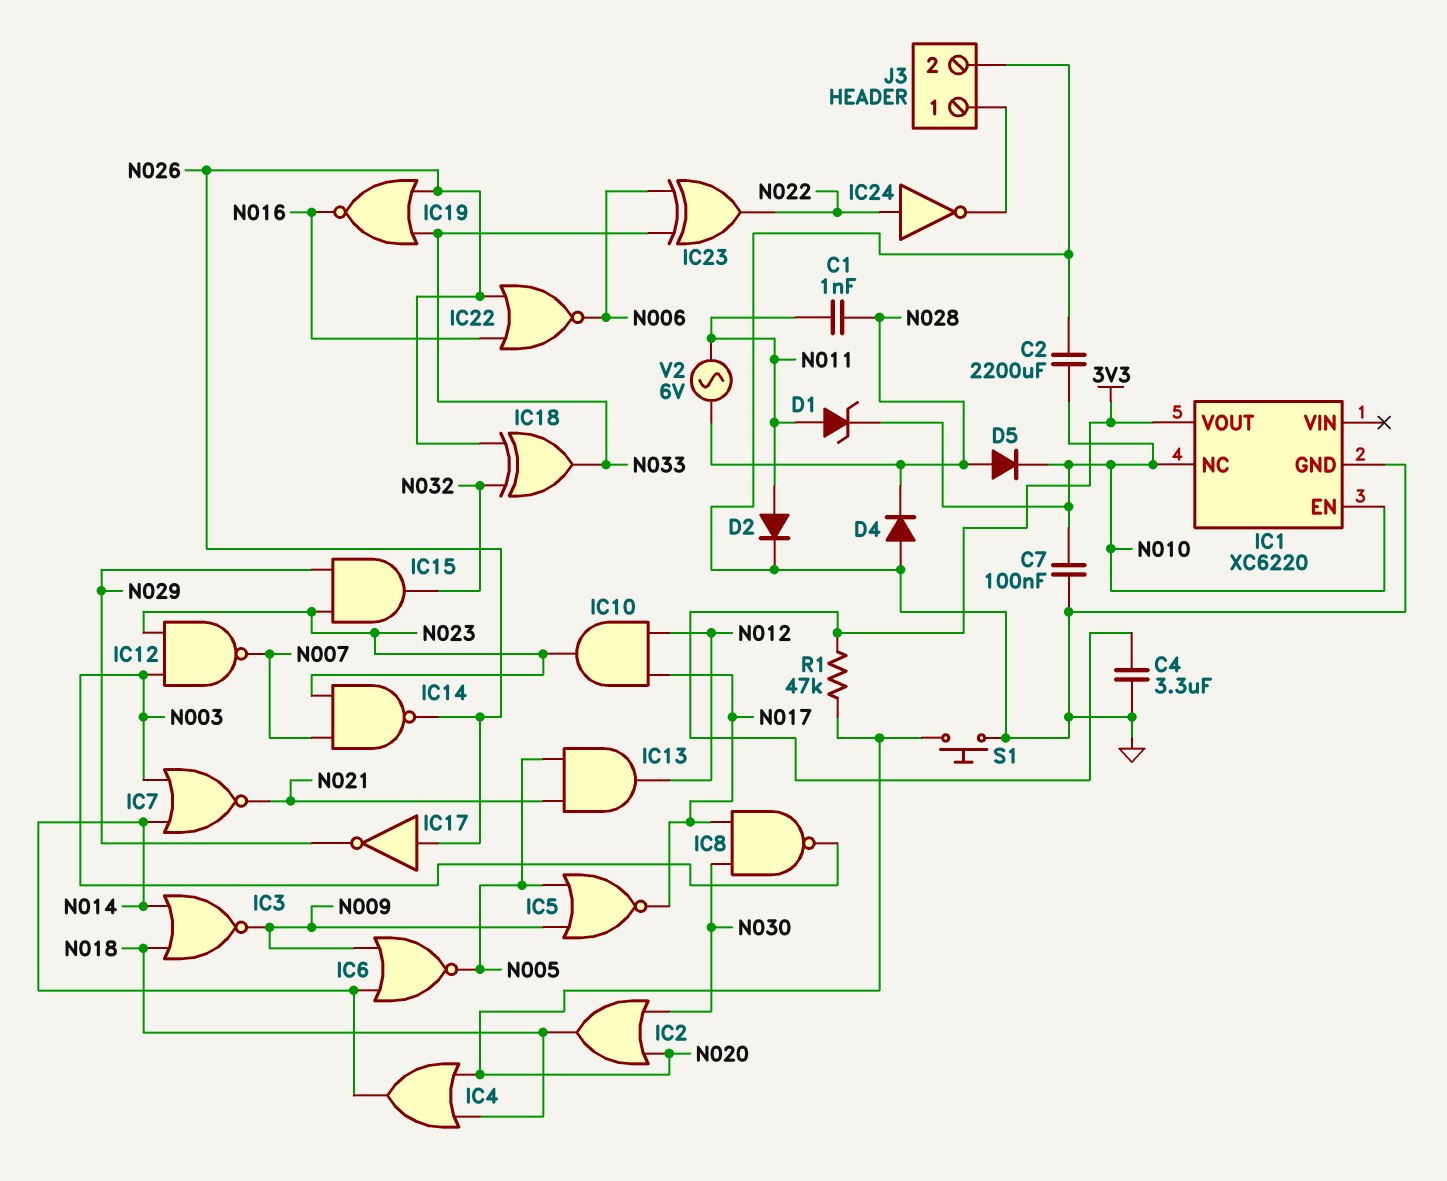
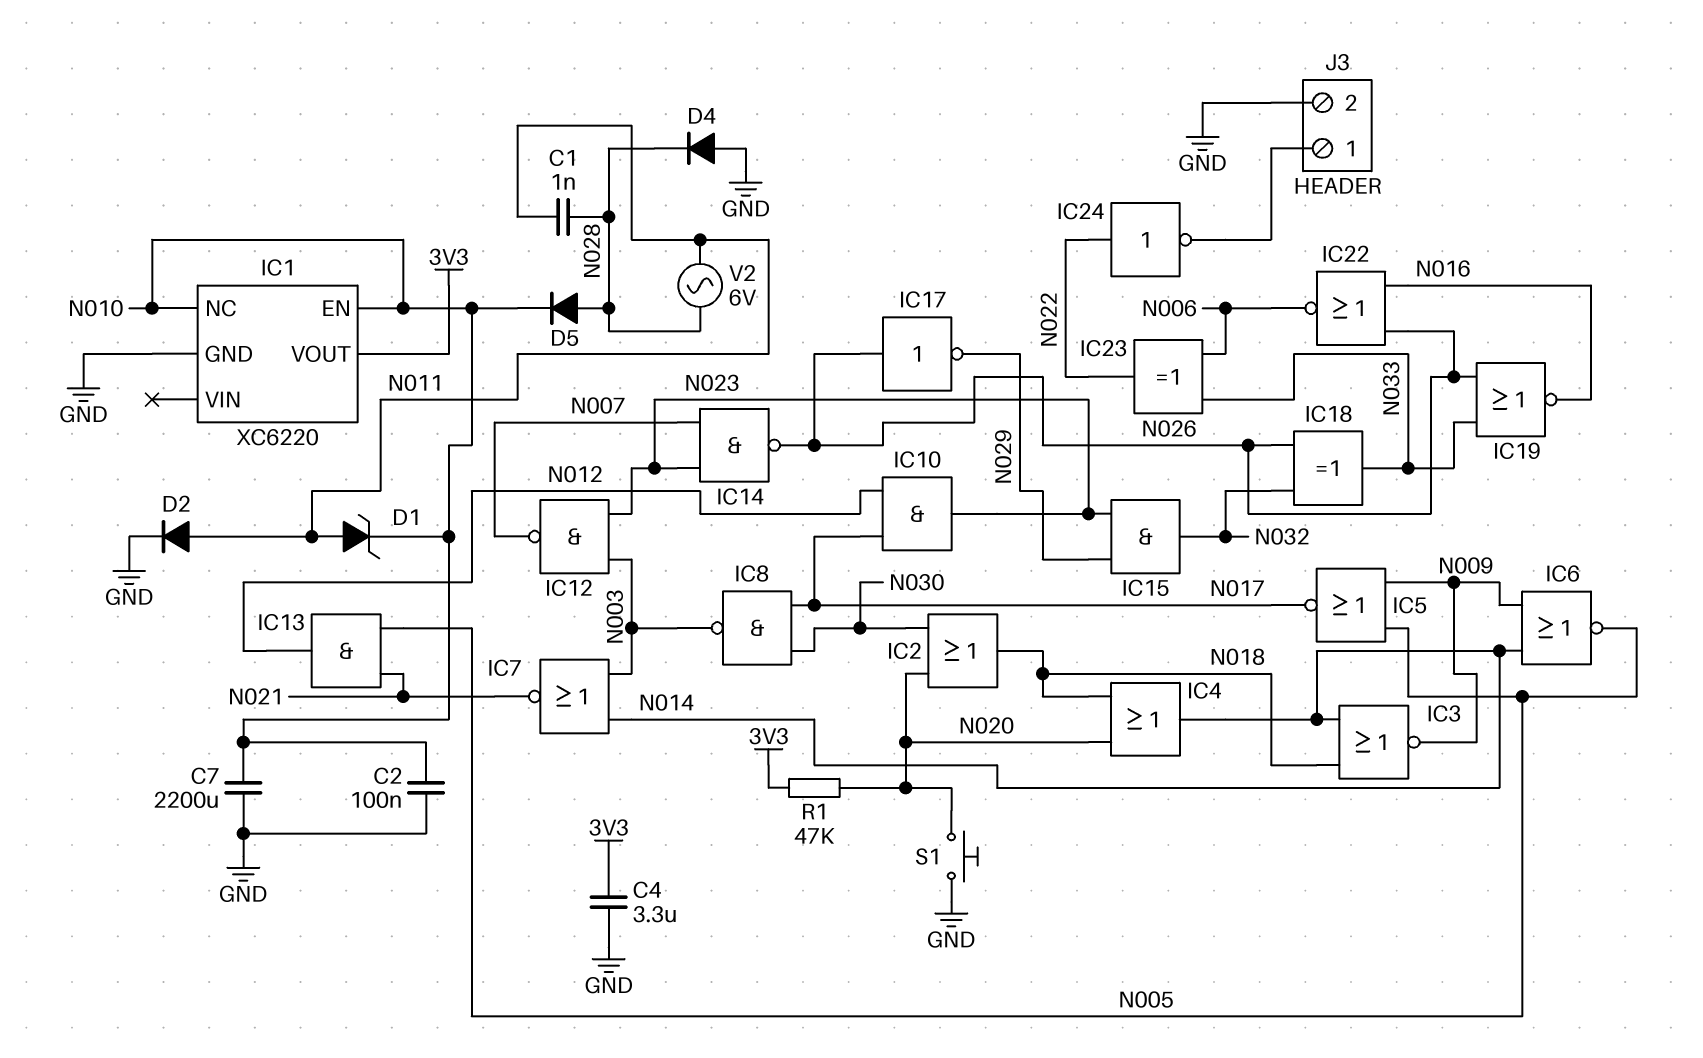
C2: 2200uF (GND, N010) -> 100nF (GND, N010)
C7: 100nF (GND, N010) -> 2200uF (GND, N010)

